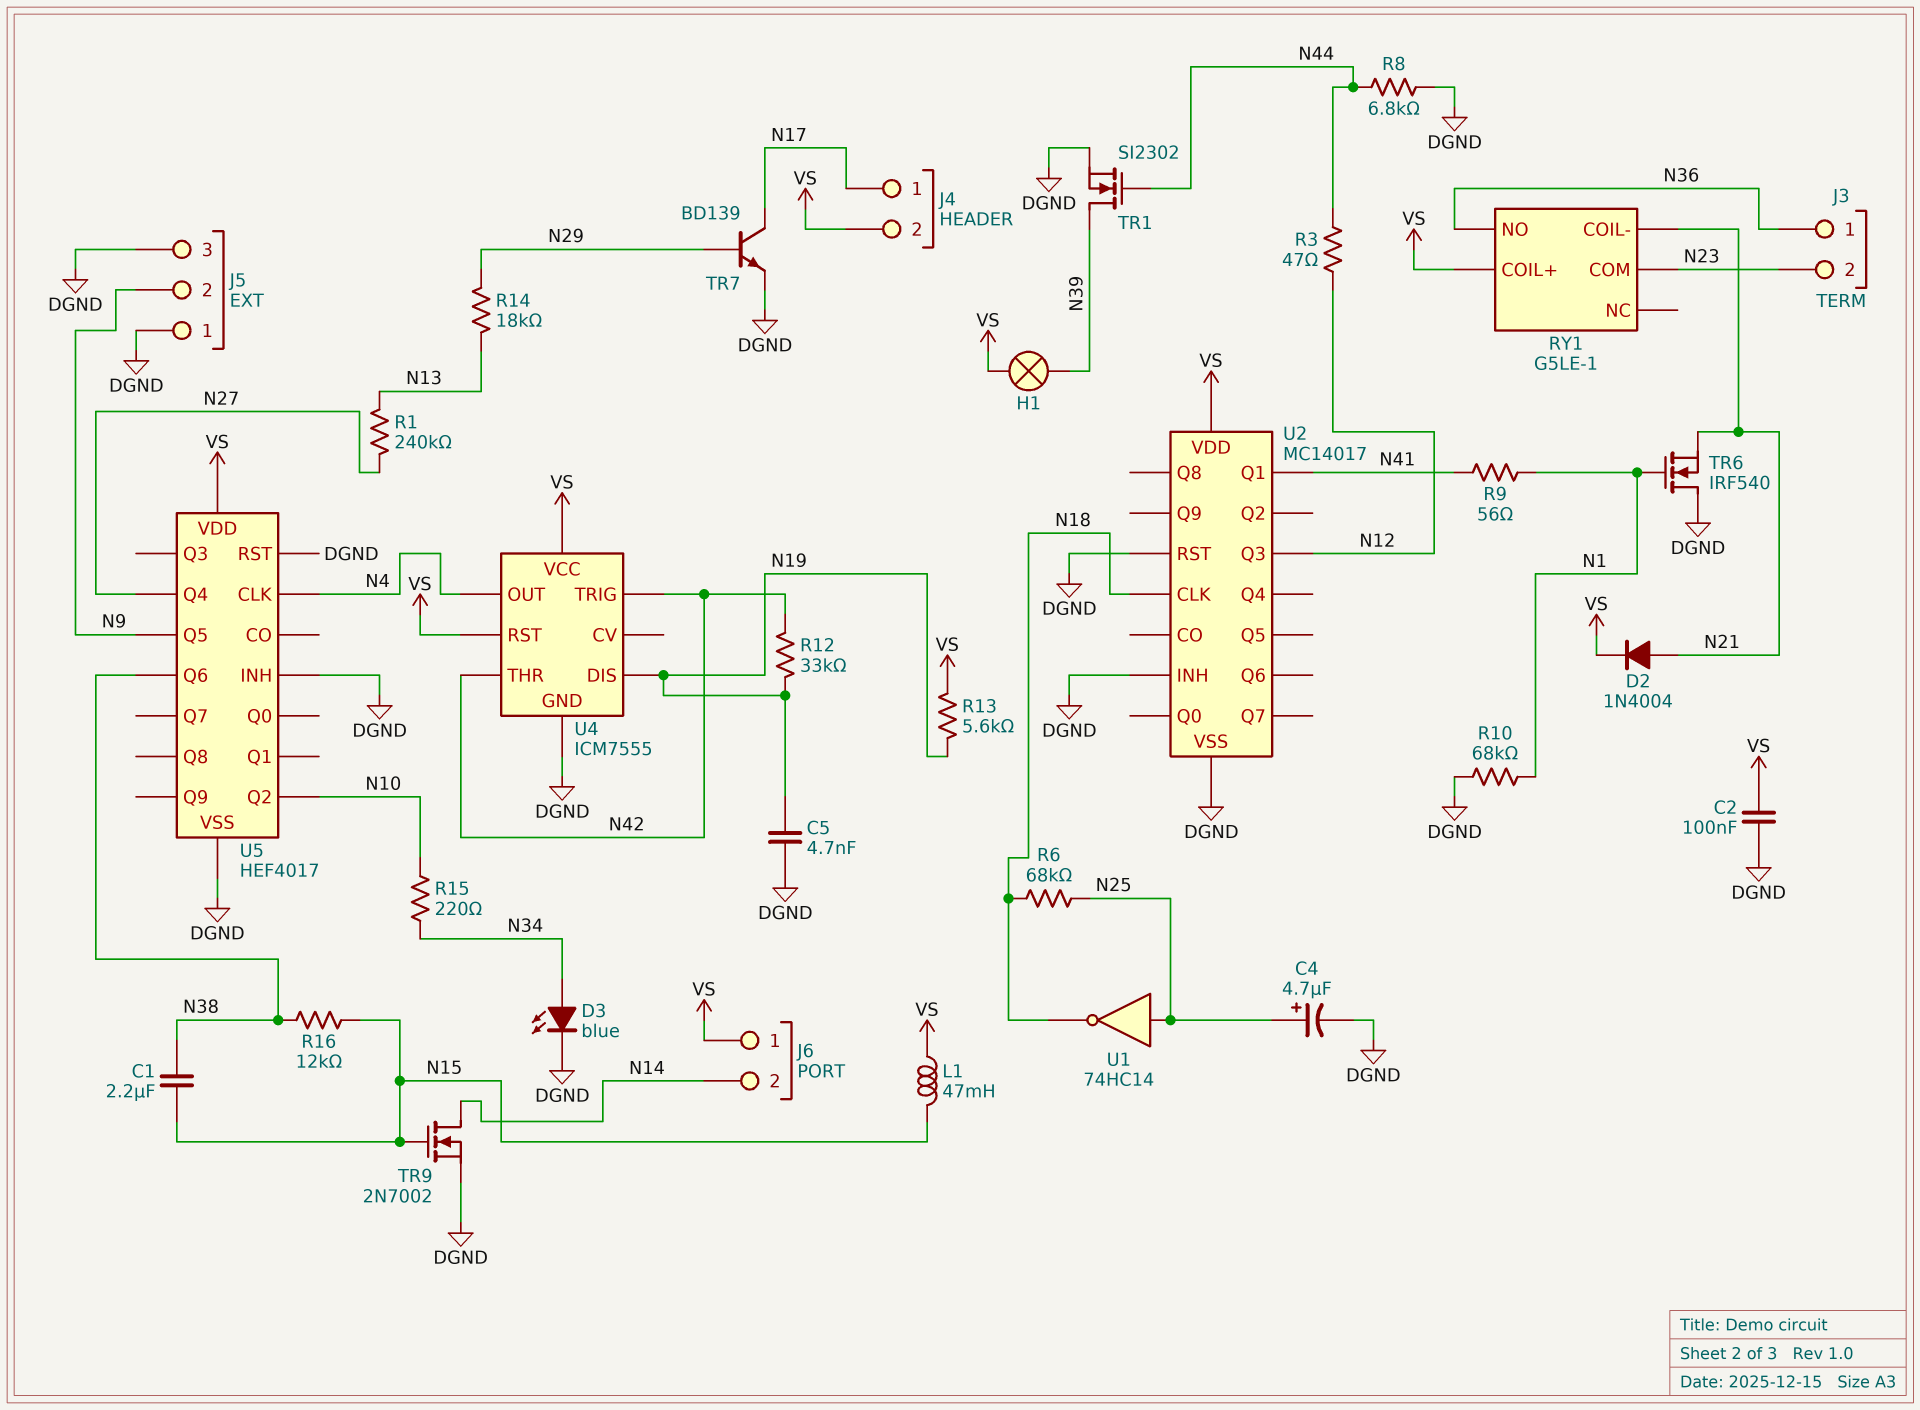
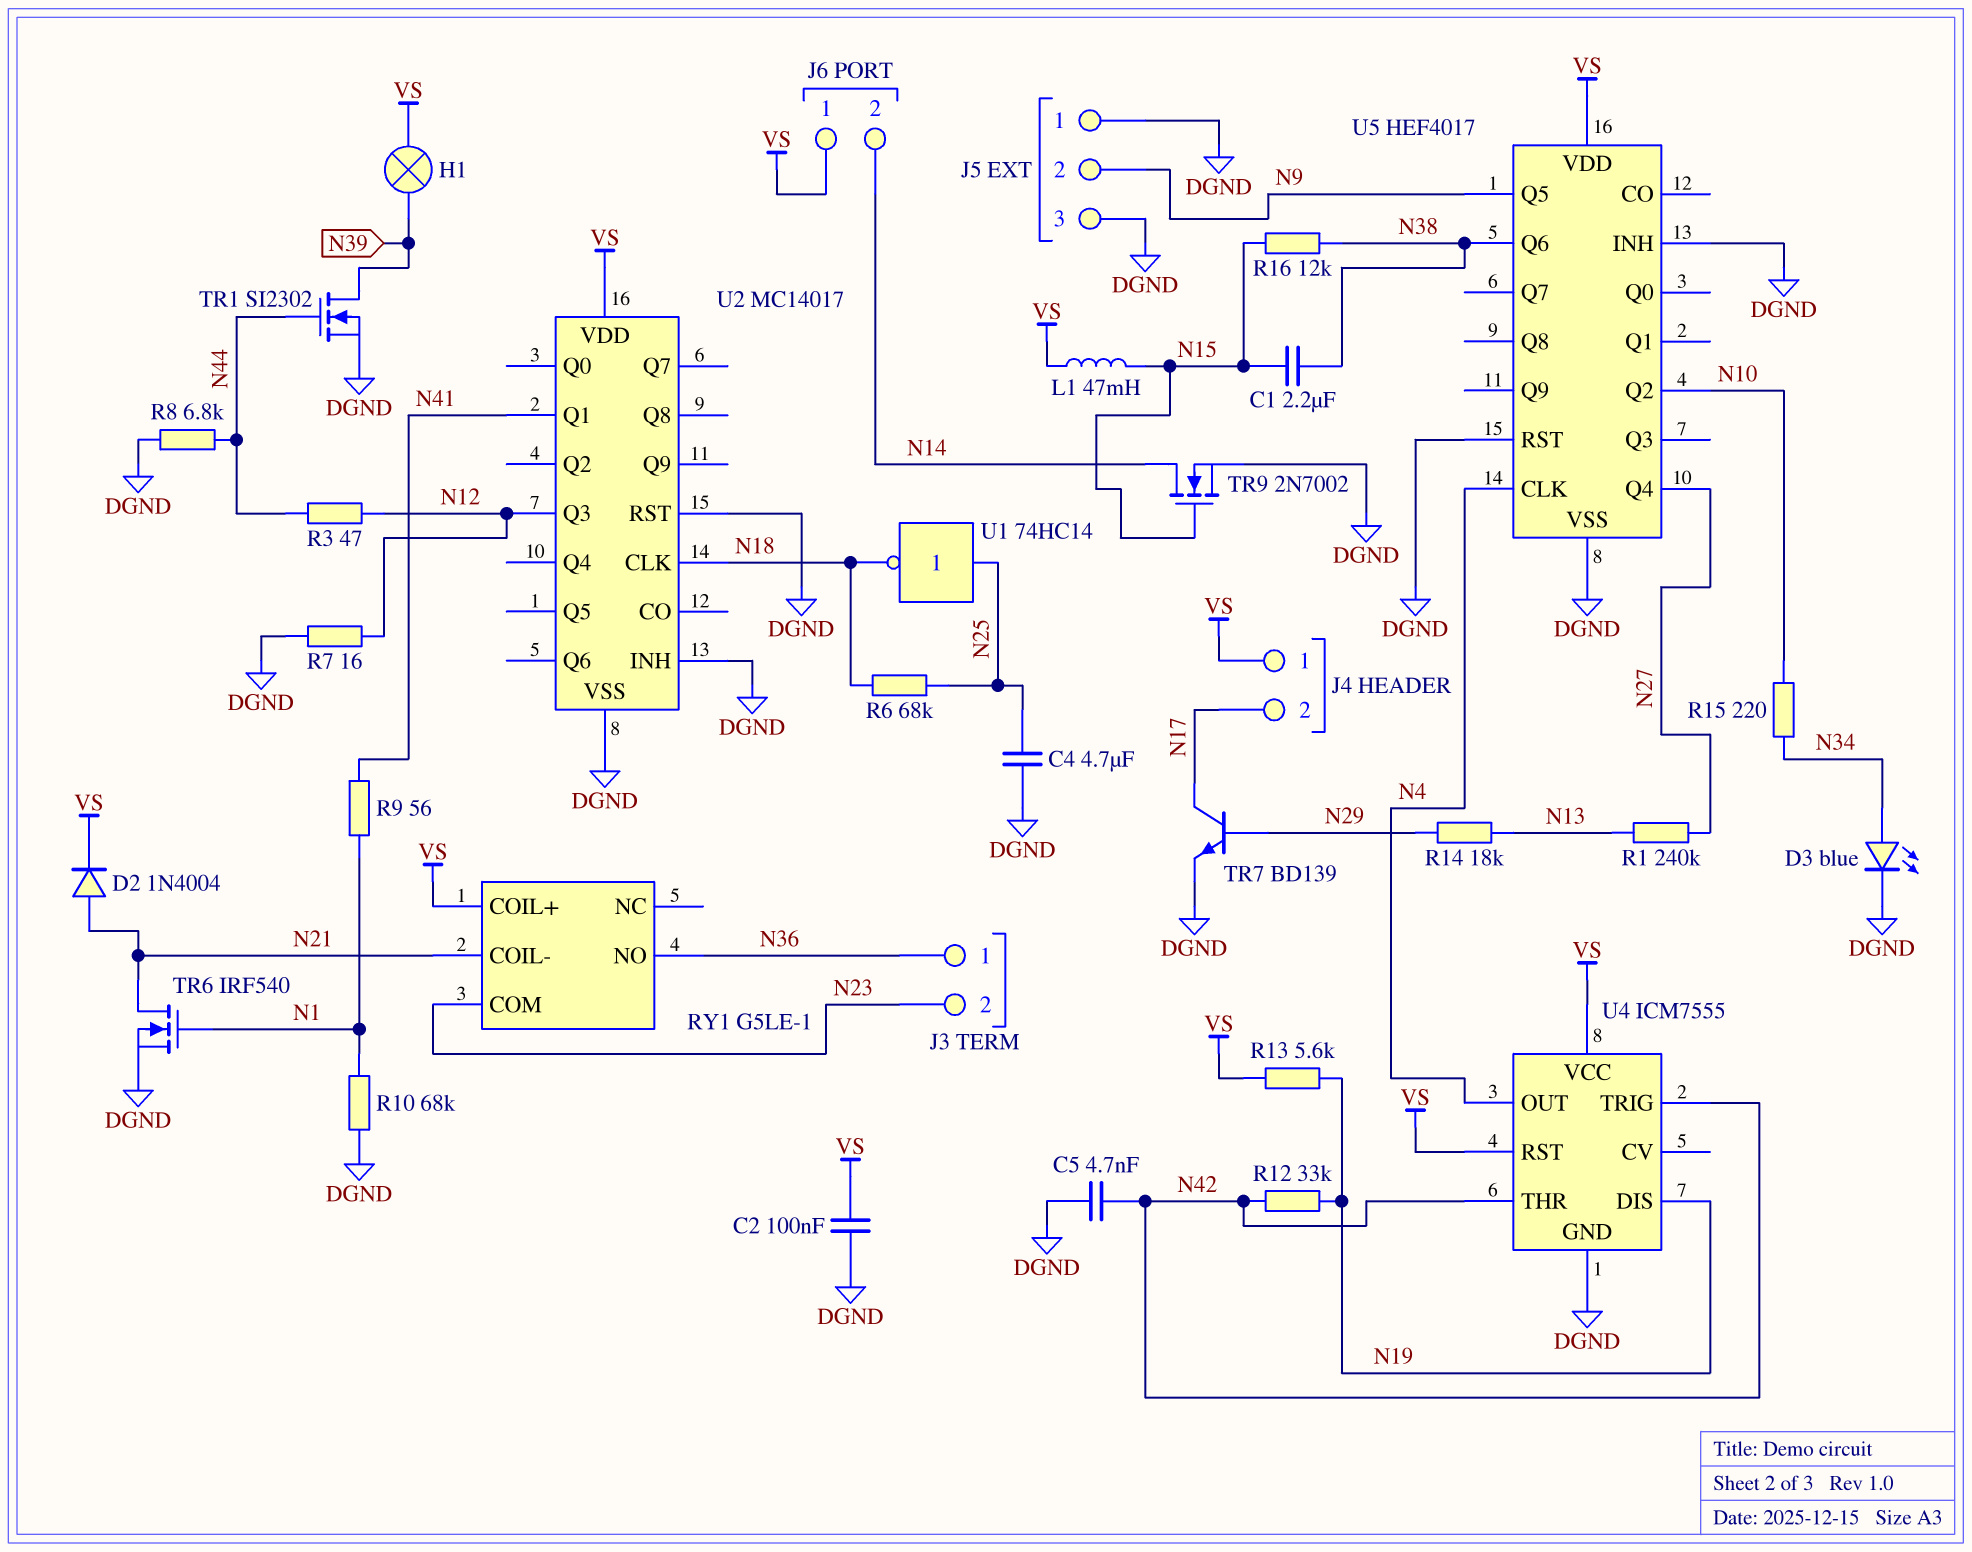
C4: 4.7uF (plus N25, minus DGND) -> 4.7uF (DGND, N25)
C5: 4.7nF (DGND, N19) -> 4.7nF (DGND, N42)
J4 pin 1: N17 -> VS
J4 pin 2: VS -> N17
R7: none -> 16 (DGND, N12)
TR6: NMOS IRF540 (G N1, D DGND, S N21) -> NMOS IRF540 (G N1, D N21, S DGND)

